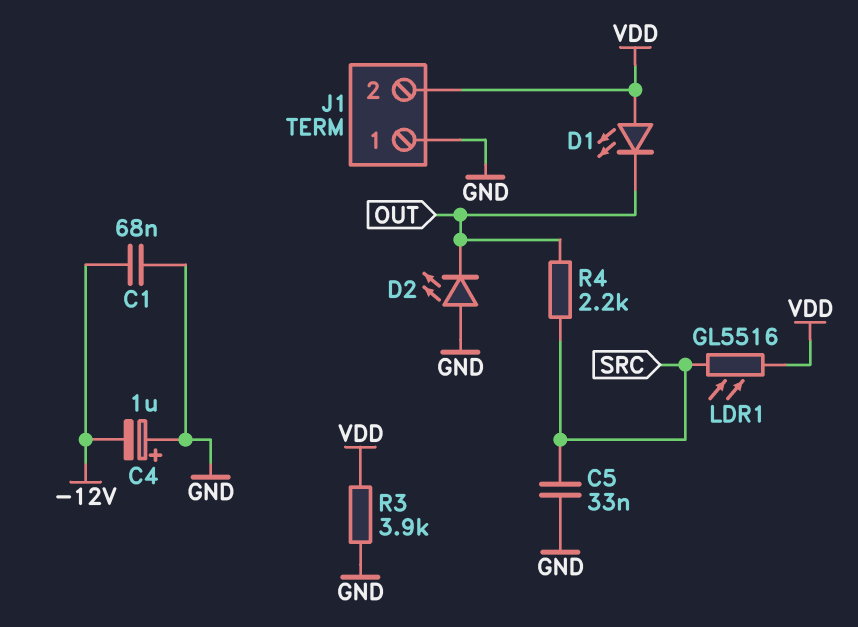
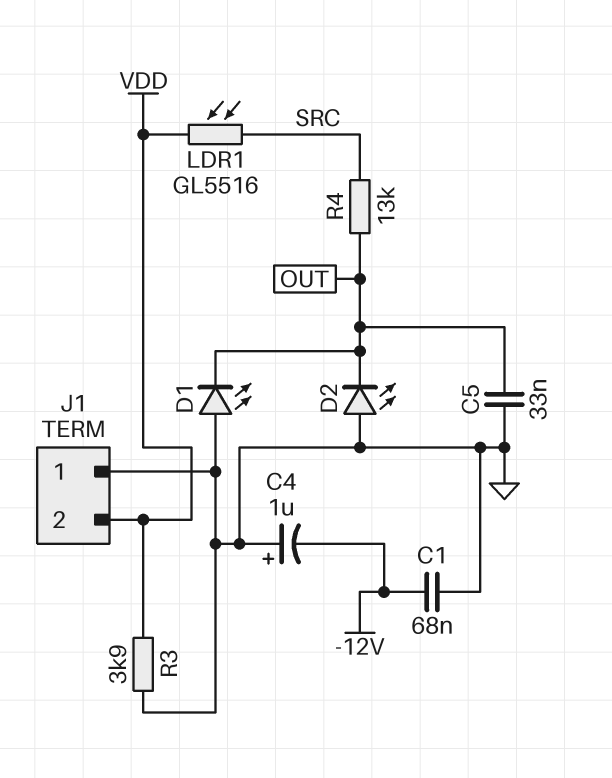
C5: 33nF (GND, SRC) -> 33nF (GND, OUT)
D1: LED (A VDD, K OUT) -> LED (A GND, K OUT)
R4: 2.2k (OUT, SRC) -> 13k (OUT, SRC)

